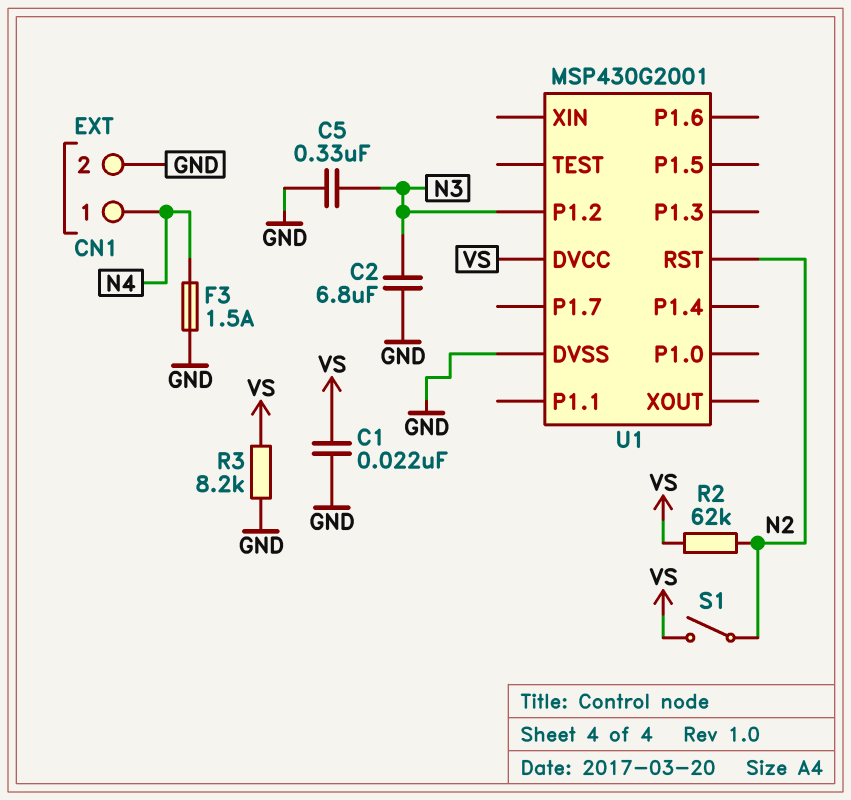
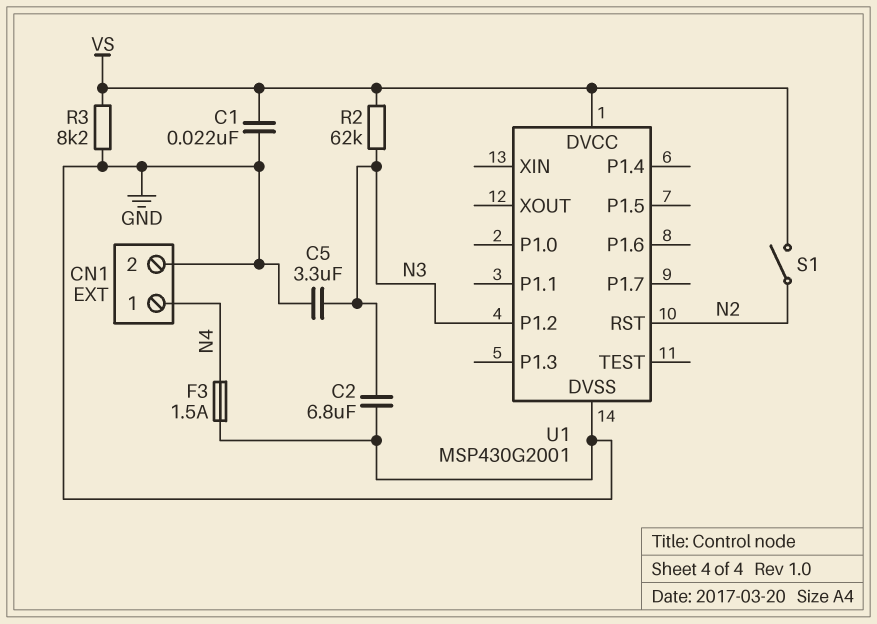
C5: 330nF (GND, N3) -> 3.3uF (GND, N3)
R2: 62k (N2, VS) -> 62k (N3, VS)

